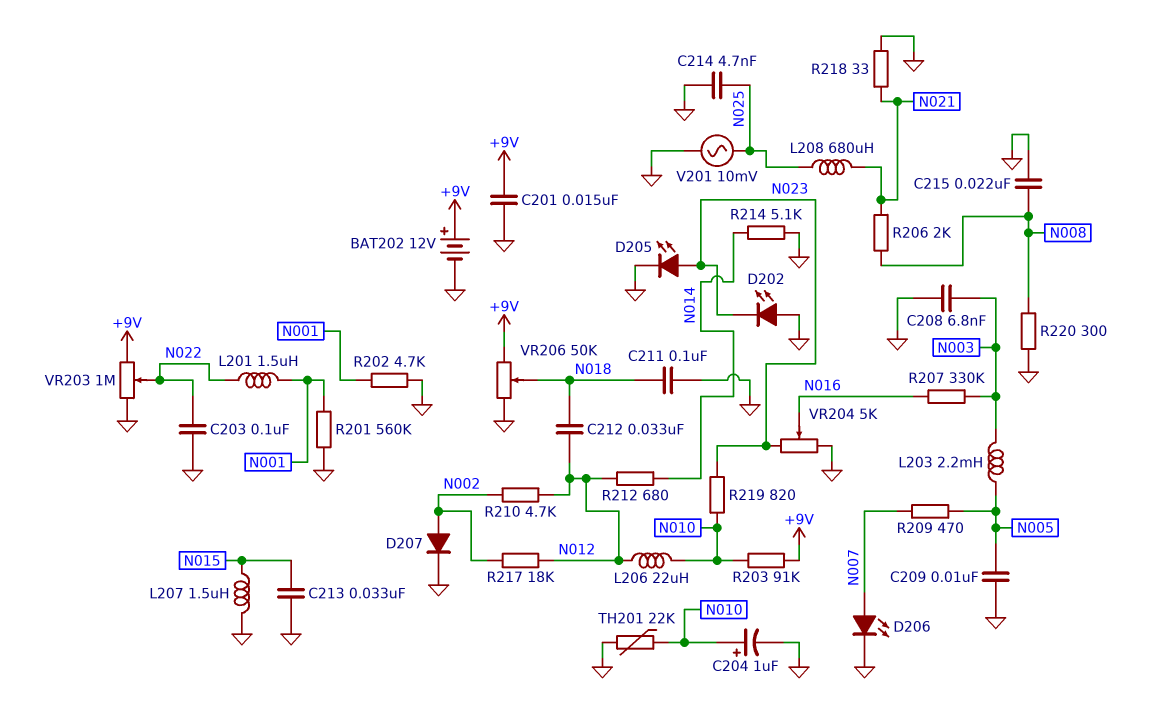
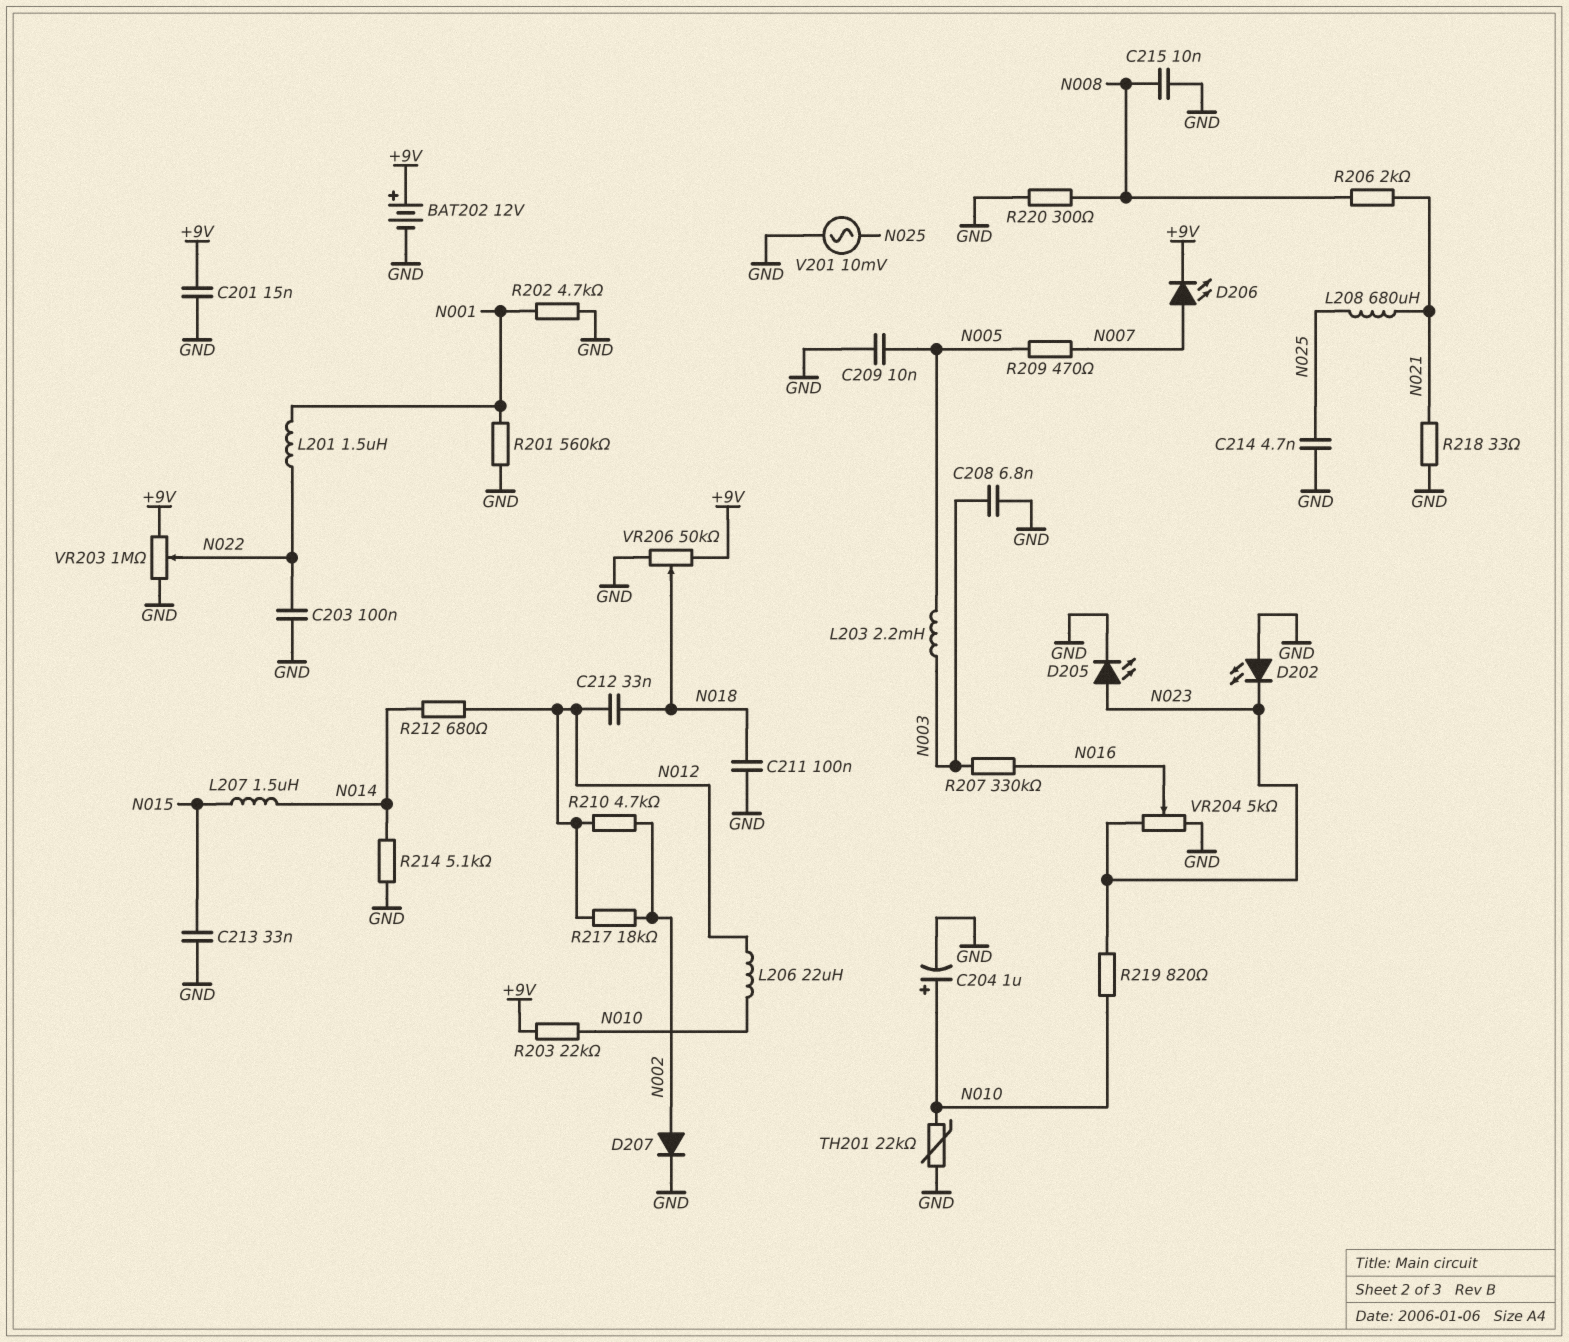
C215: 22nF (GND, N008) -> 10nF (GND, N008)
D206: LED (A N007, K GND) -> LED (A N007, K +9V)
L207: 1.5uH (GND, N015) -> 1.5uH (N014, N015)
R203: 91k (+9V, N010) -> 22k (+9V, N010)

